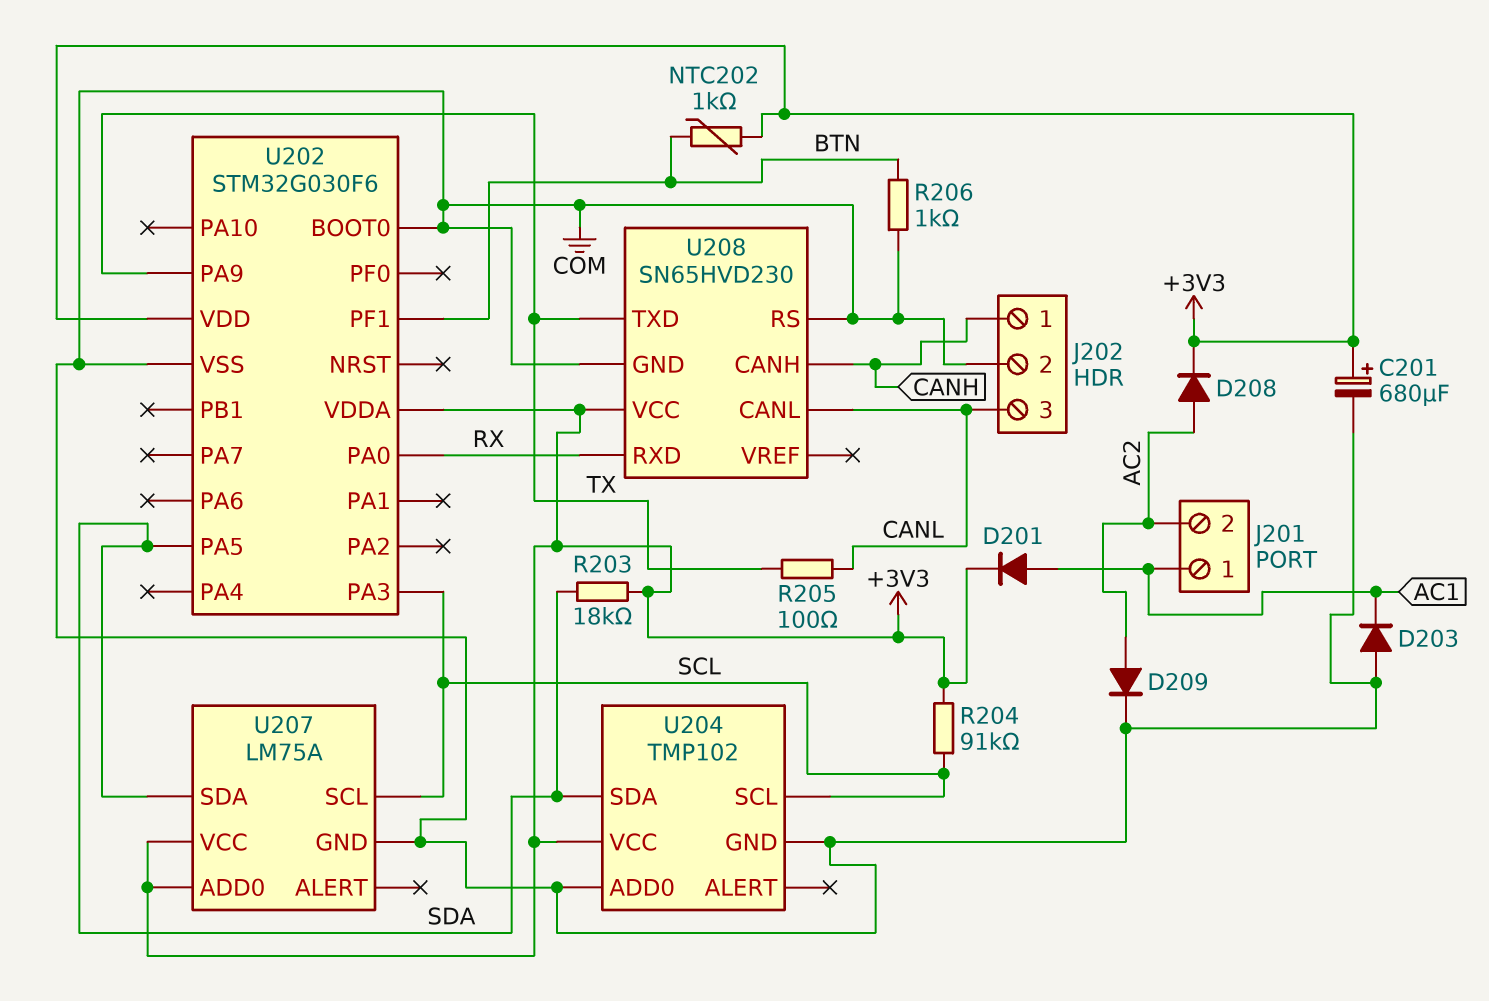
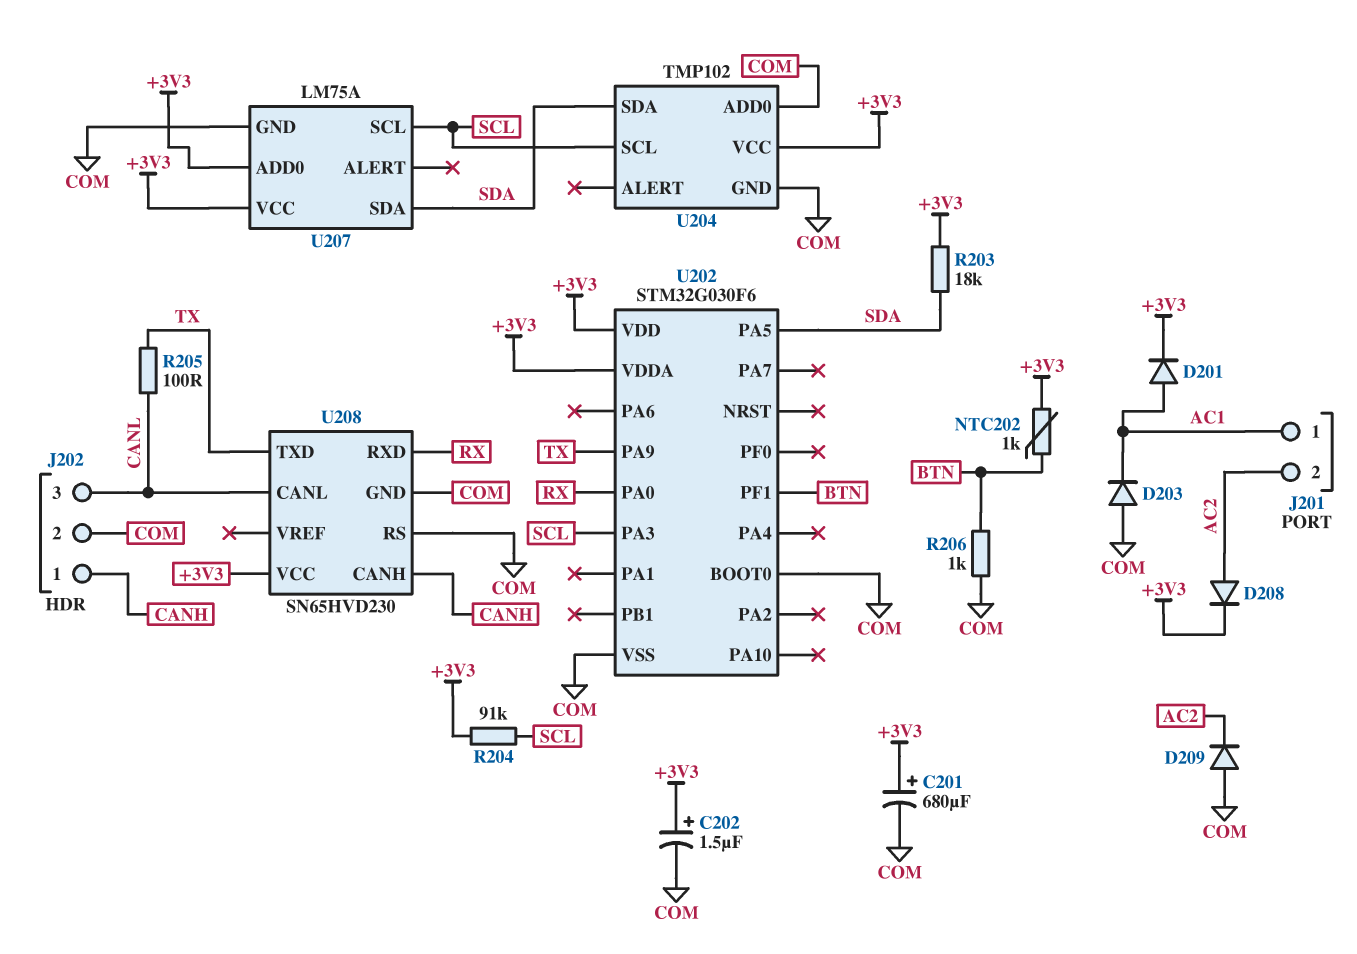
C202: none -> 1.5uF (plus +3V3, minus COM)
D209: diode (A AC2, K COM) -> diode (A COM, K AC2)

